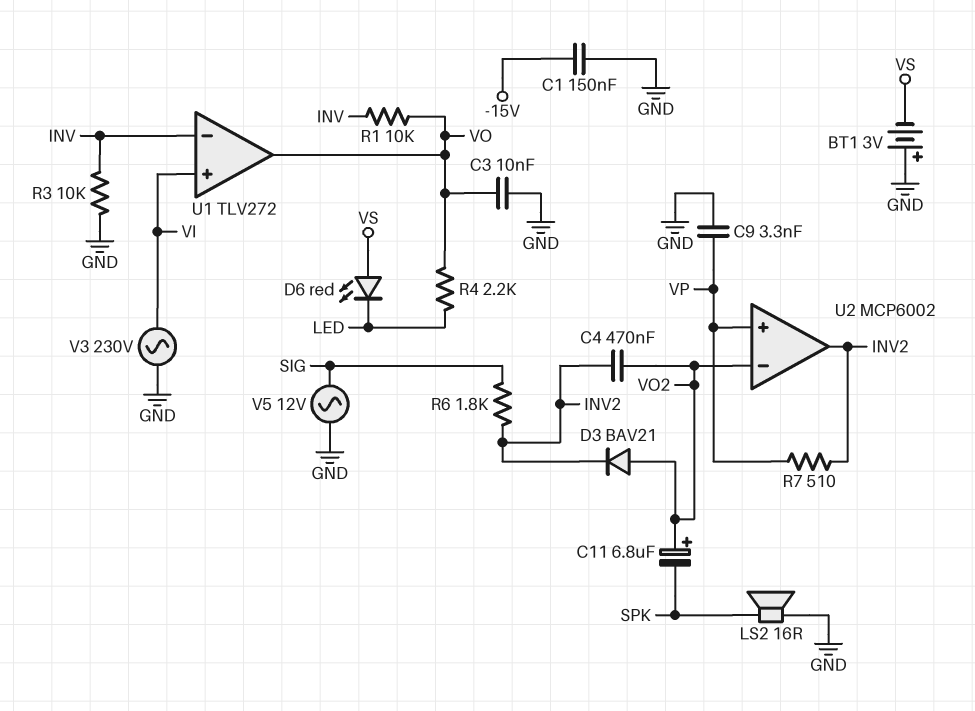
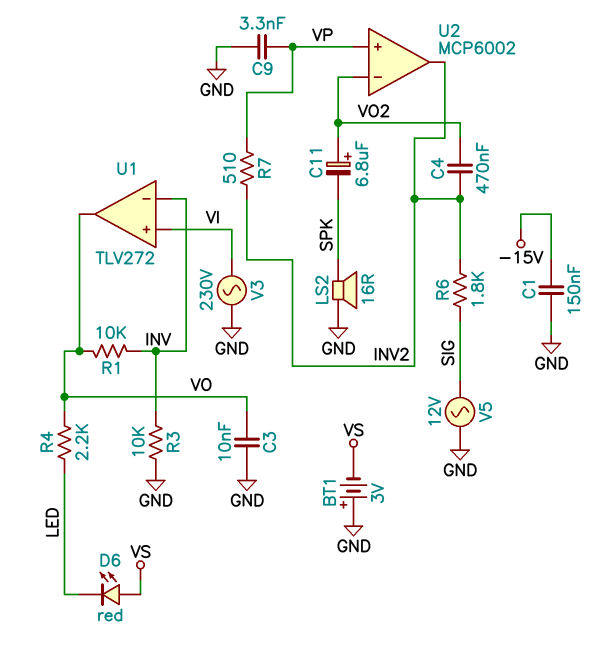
D3: diode BAV21 (A VO2, K INV2) -> none

